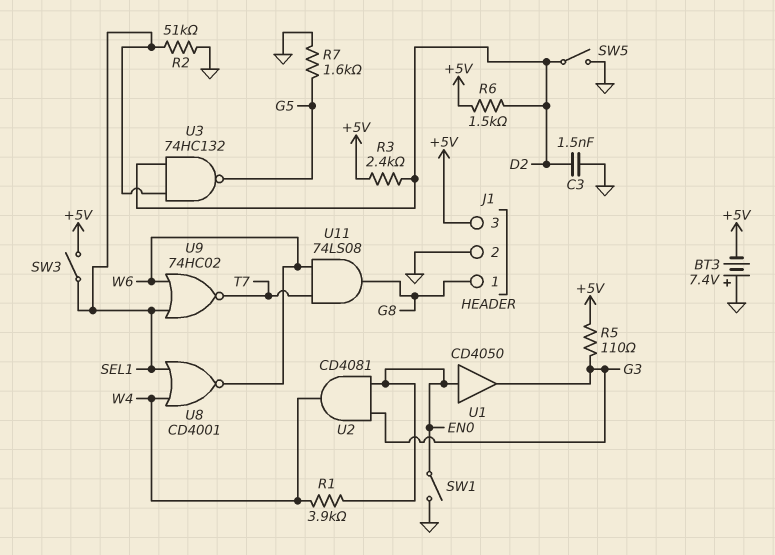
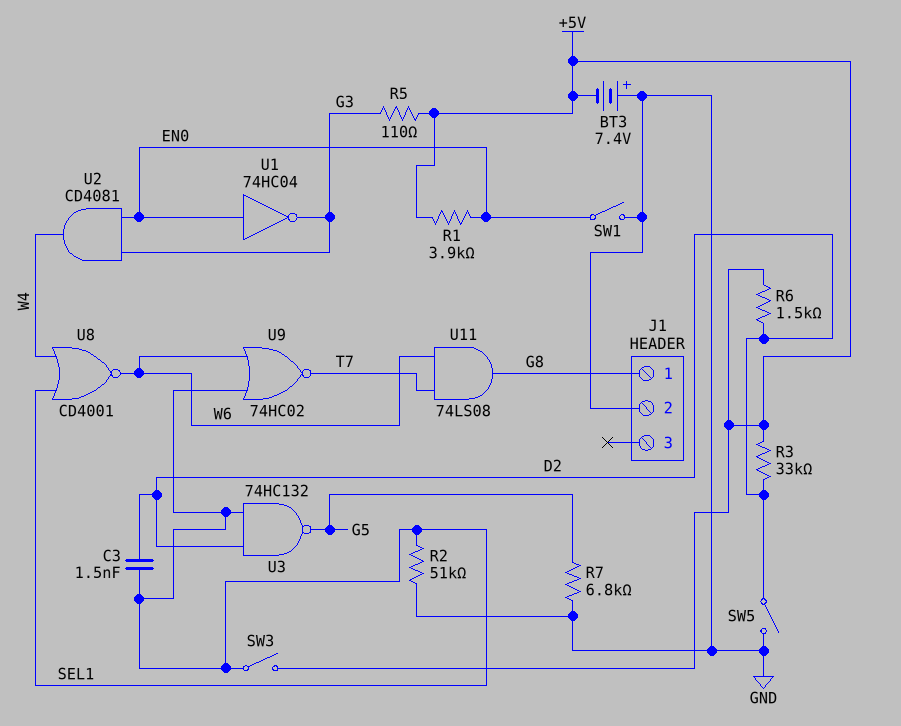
C3: 1.5nF (D2, GND) -> 1.5nF (D2, SEL1)
J1 pin 3: +5V -> none
R1: 3.9k (EN0, W4) -> 3.9k (+5V, EN0)
R3: 2.4k (+5V, D2) -> 33k (+5V, D2)
R7: 1.6k (G5, GND) -> 6.8k (G5, GND)
U1: buffer CD4050 (in EN0, out G3) -> NOT 74HC04 (in EN0, out G3)

